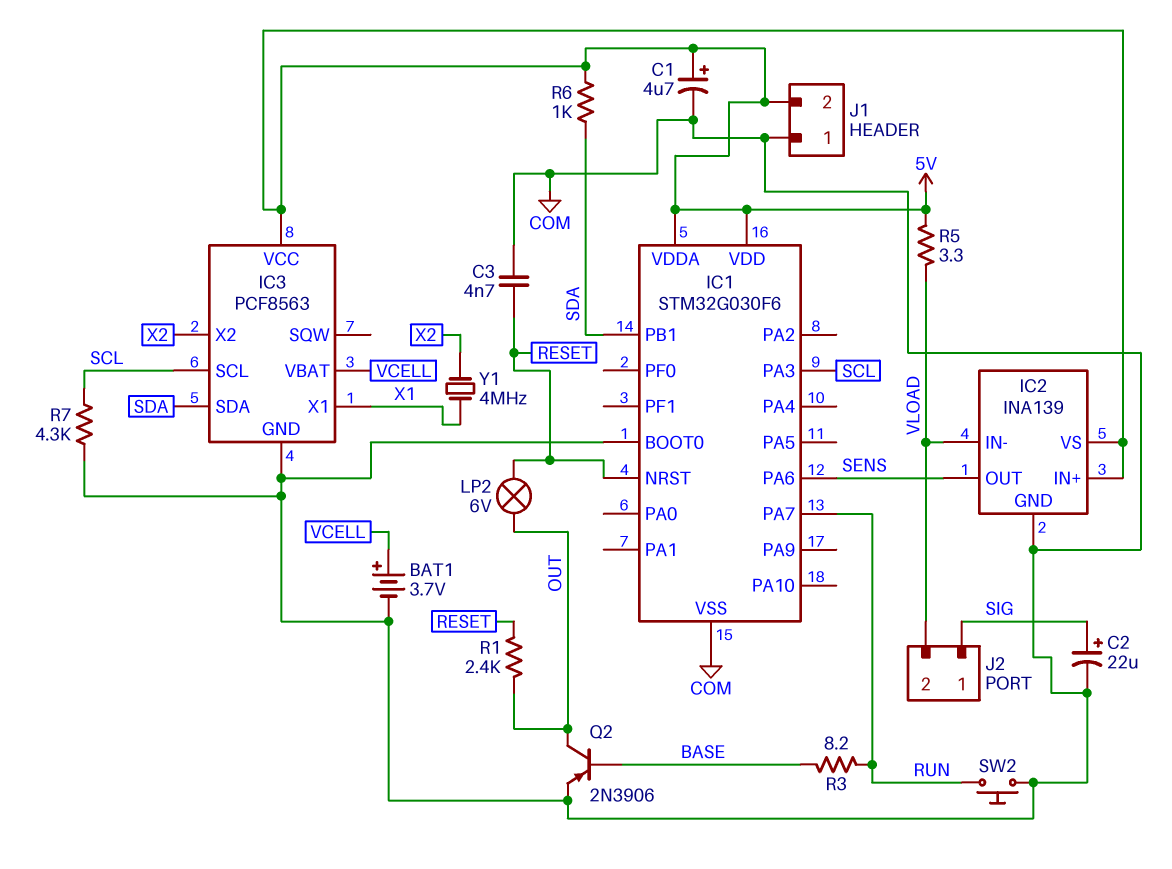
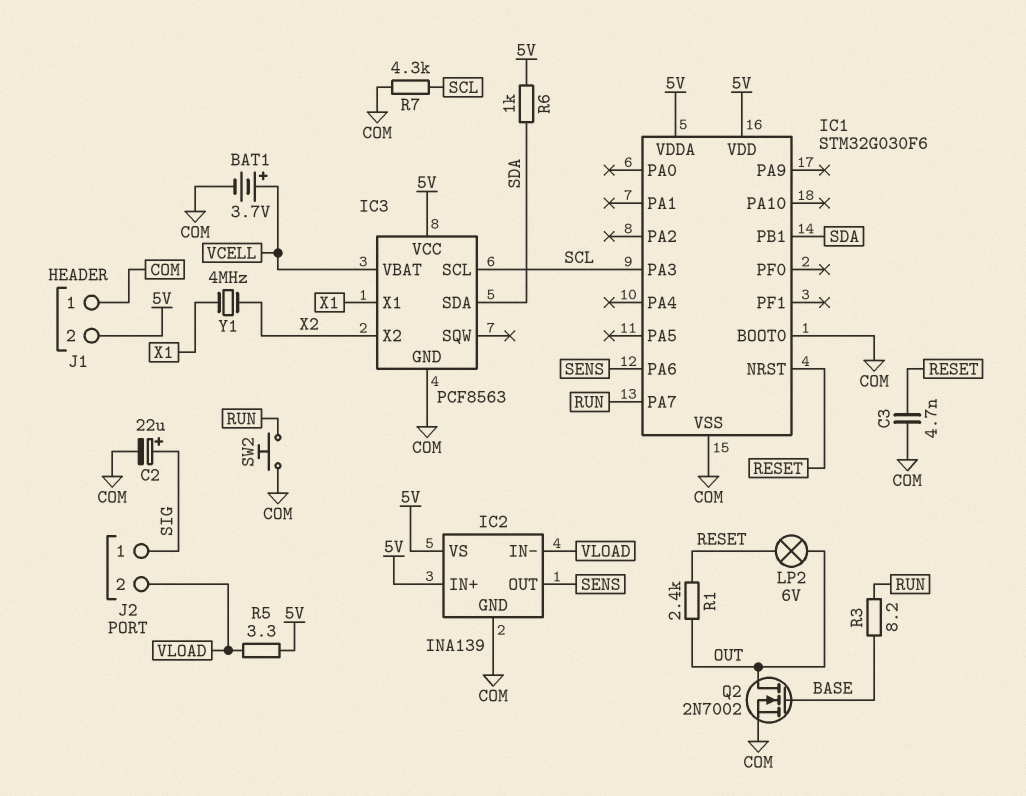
C1: 4.7uF (plus 5V, minus COM) -> none
Q2: PNP 2N3906 (B BASE, C OUT, E COM) -> NMOS 2N7002 (G BASE, D OUT, S COM)

